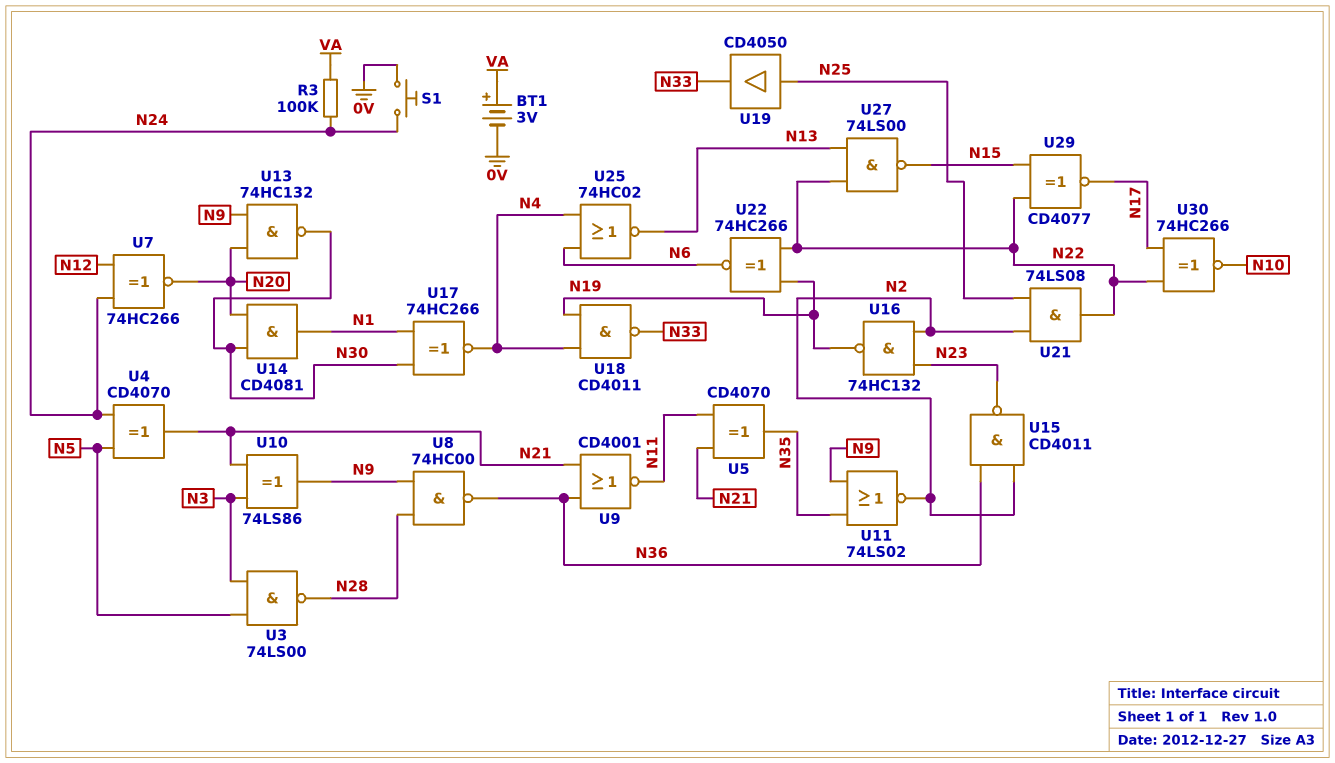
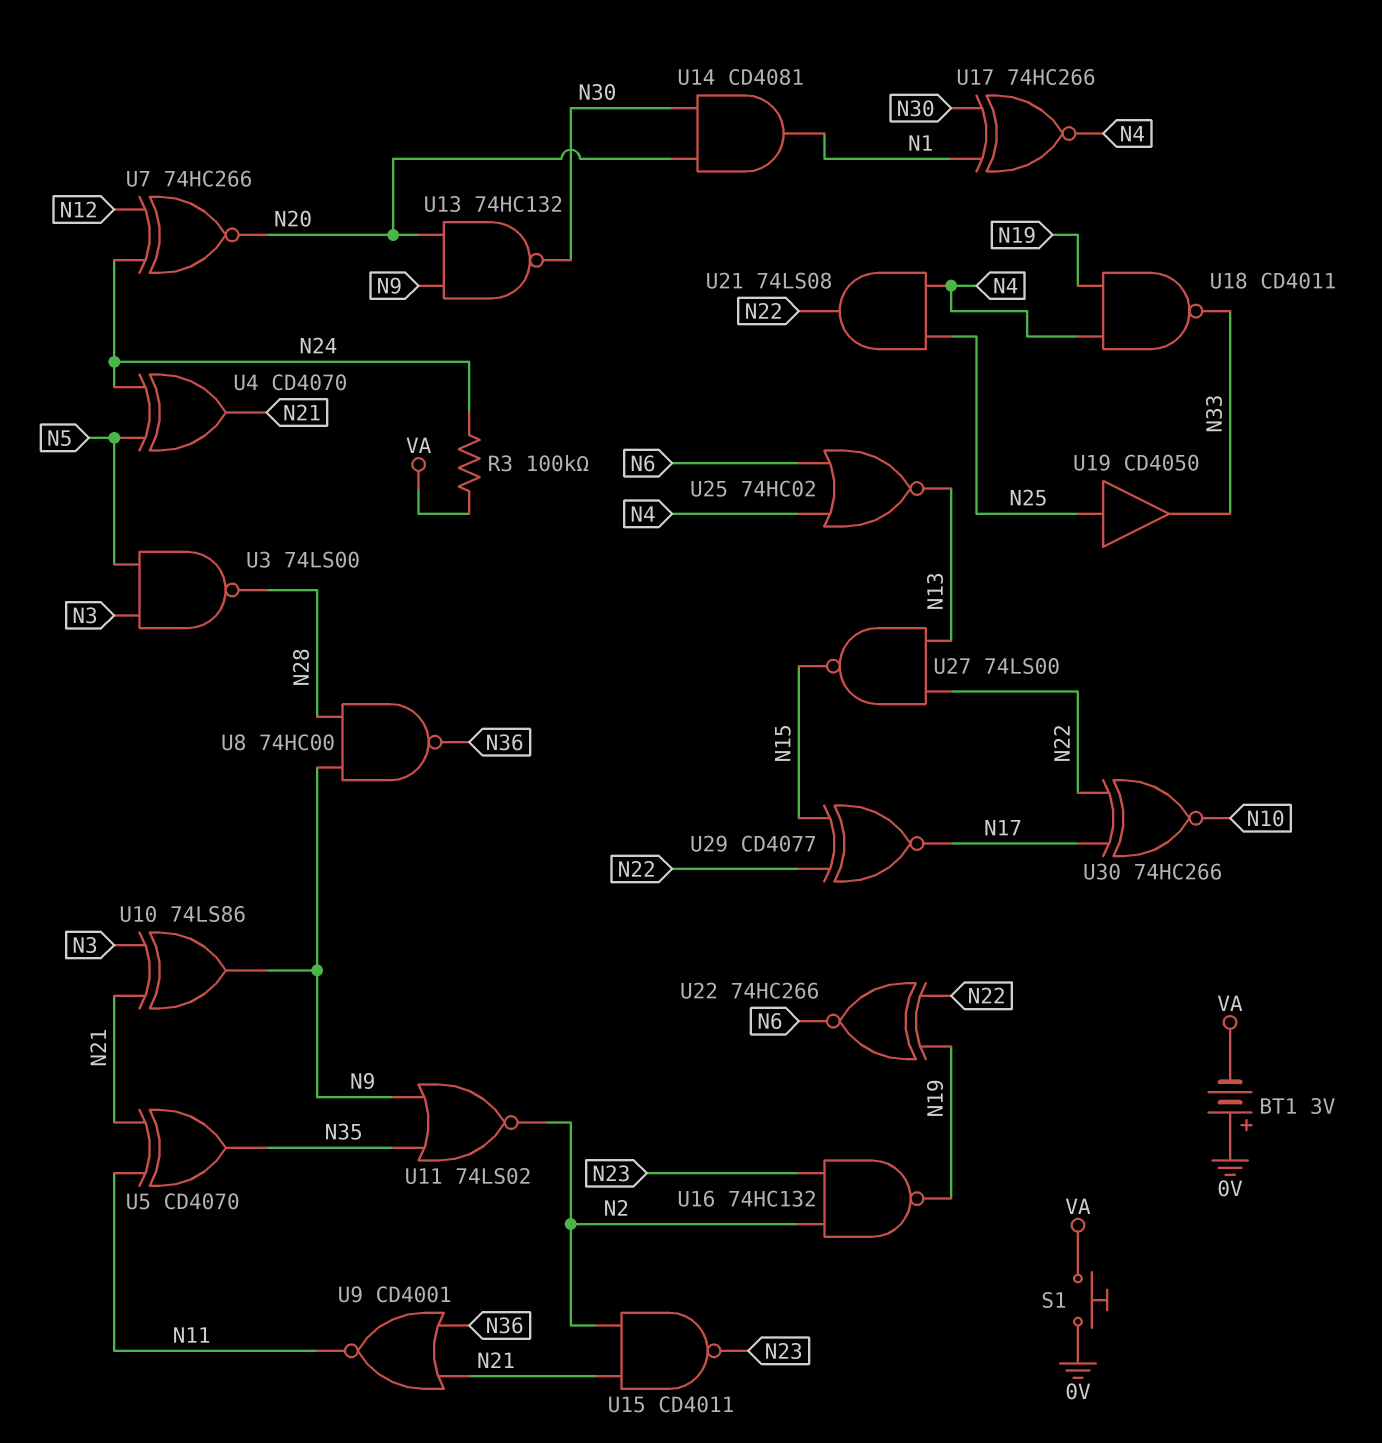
BT1: 3V (plus VA, minus 0V) -> 3V (plus 0V, minus VA)
S1: button (0V, N24) -> button (0V, VA)
U15: NAND CD4011 (in N2, in N36, out N23) -> NAND CD4011 (in N2, in N21, out N23)
U21: AND 74LS08 (in N2, in N25, out N22) -> AND 74LS08 (in N4, in N25, out N22)

